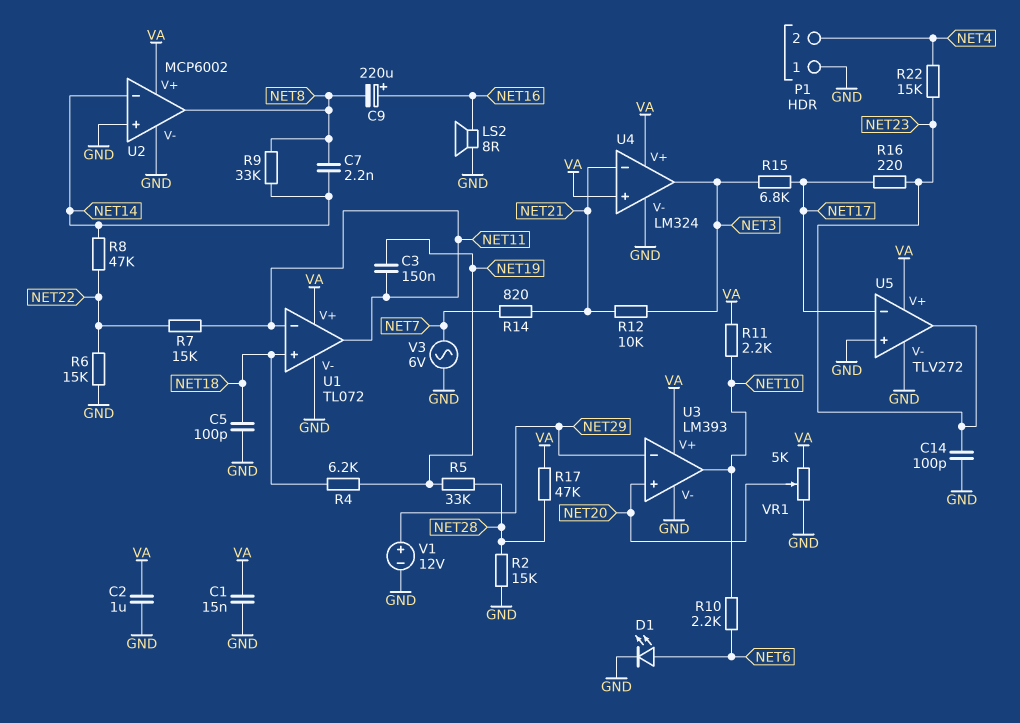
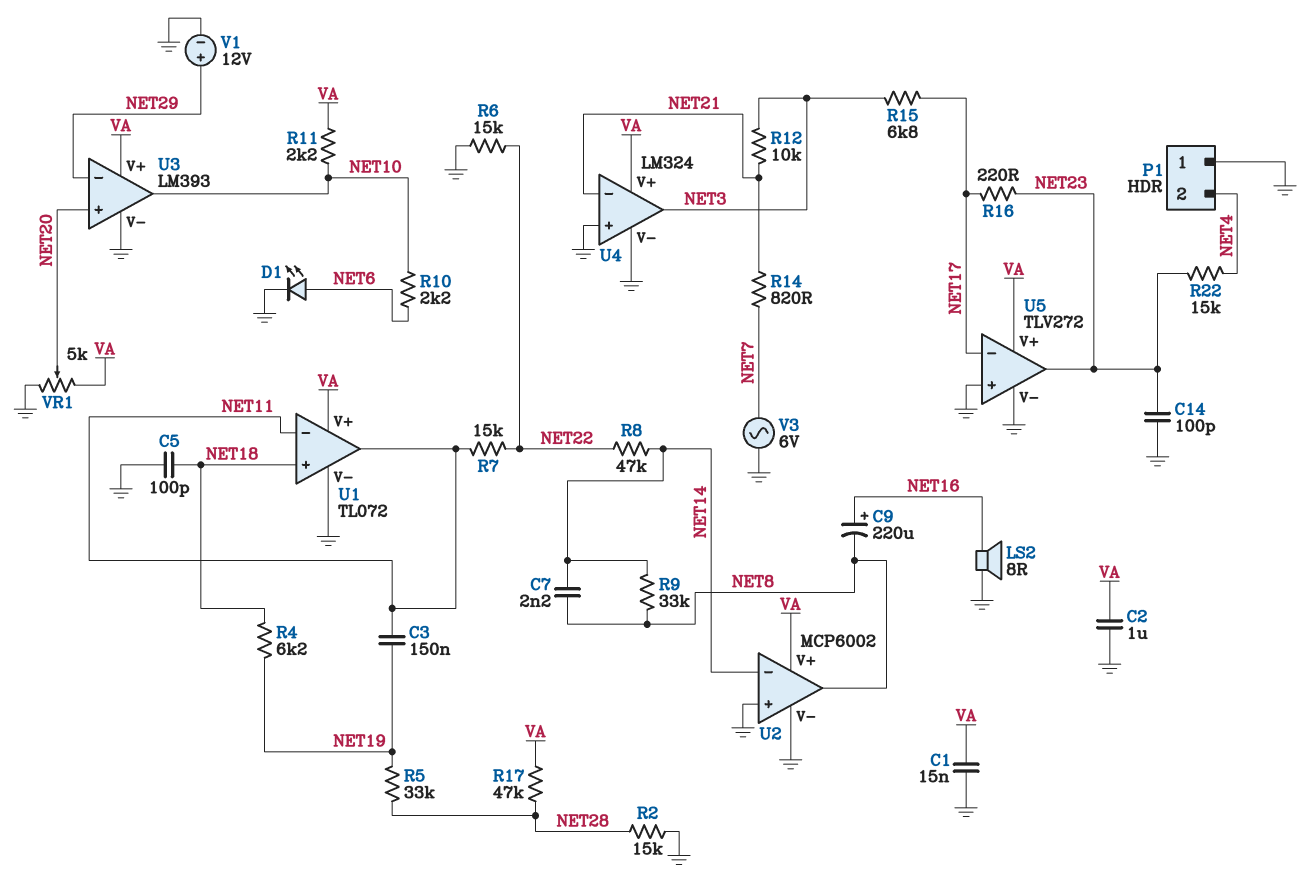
U4 pin in+: VA -> GND

